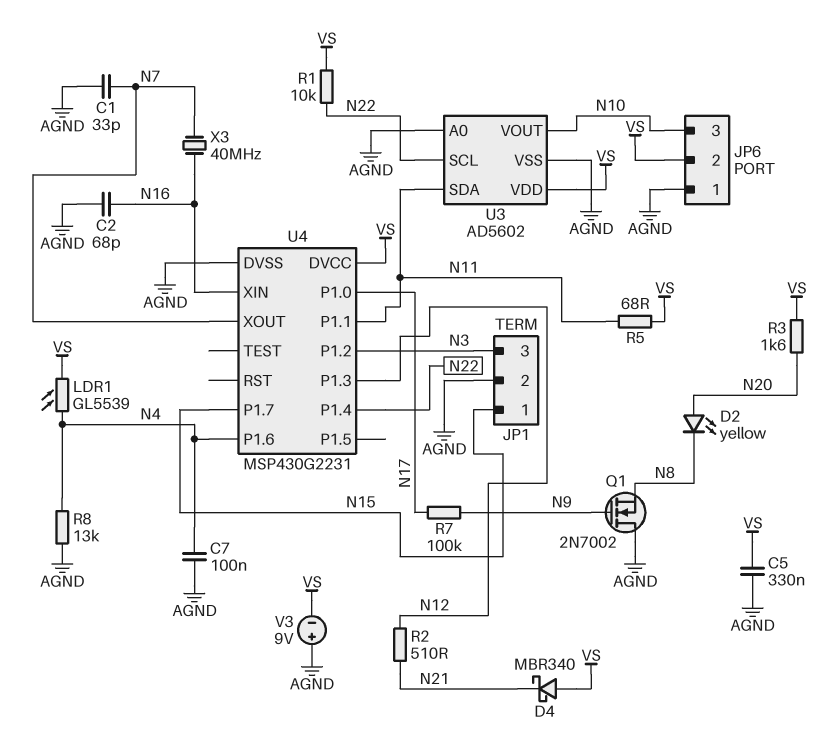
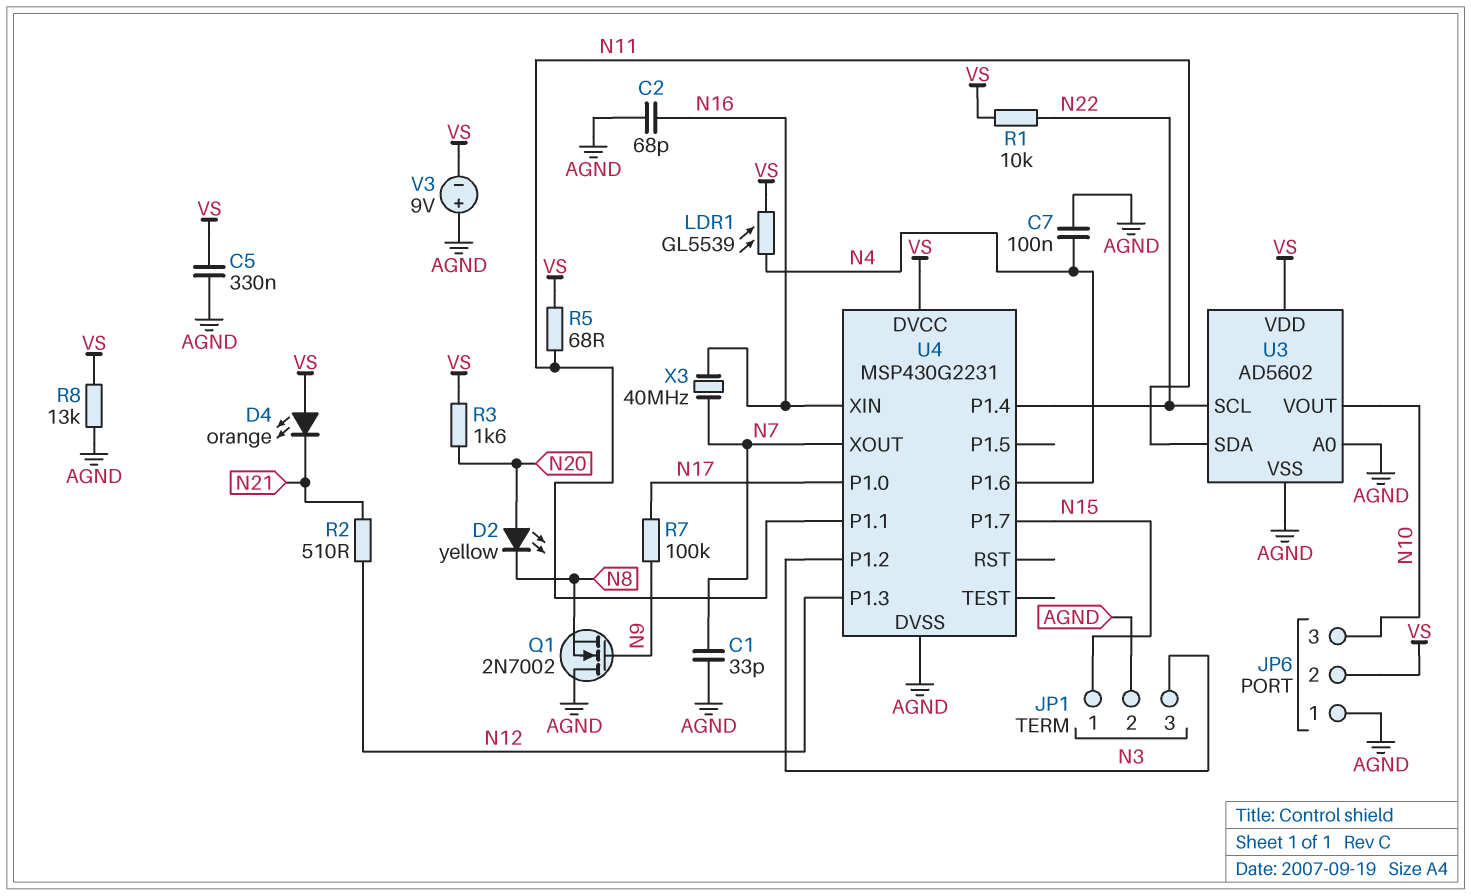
D4: schottky MBR340 (A VS, K N21) -> LED orange (A VS, K N21)
R8: 13k (AGND, N4) -> 13k (AGND, VS)

